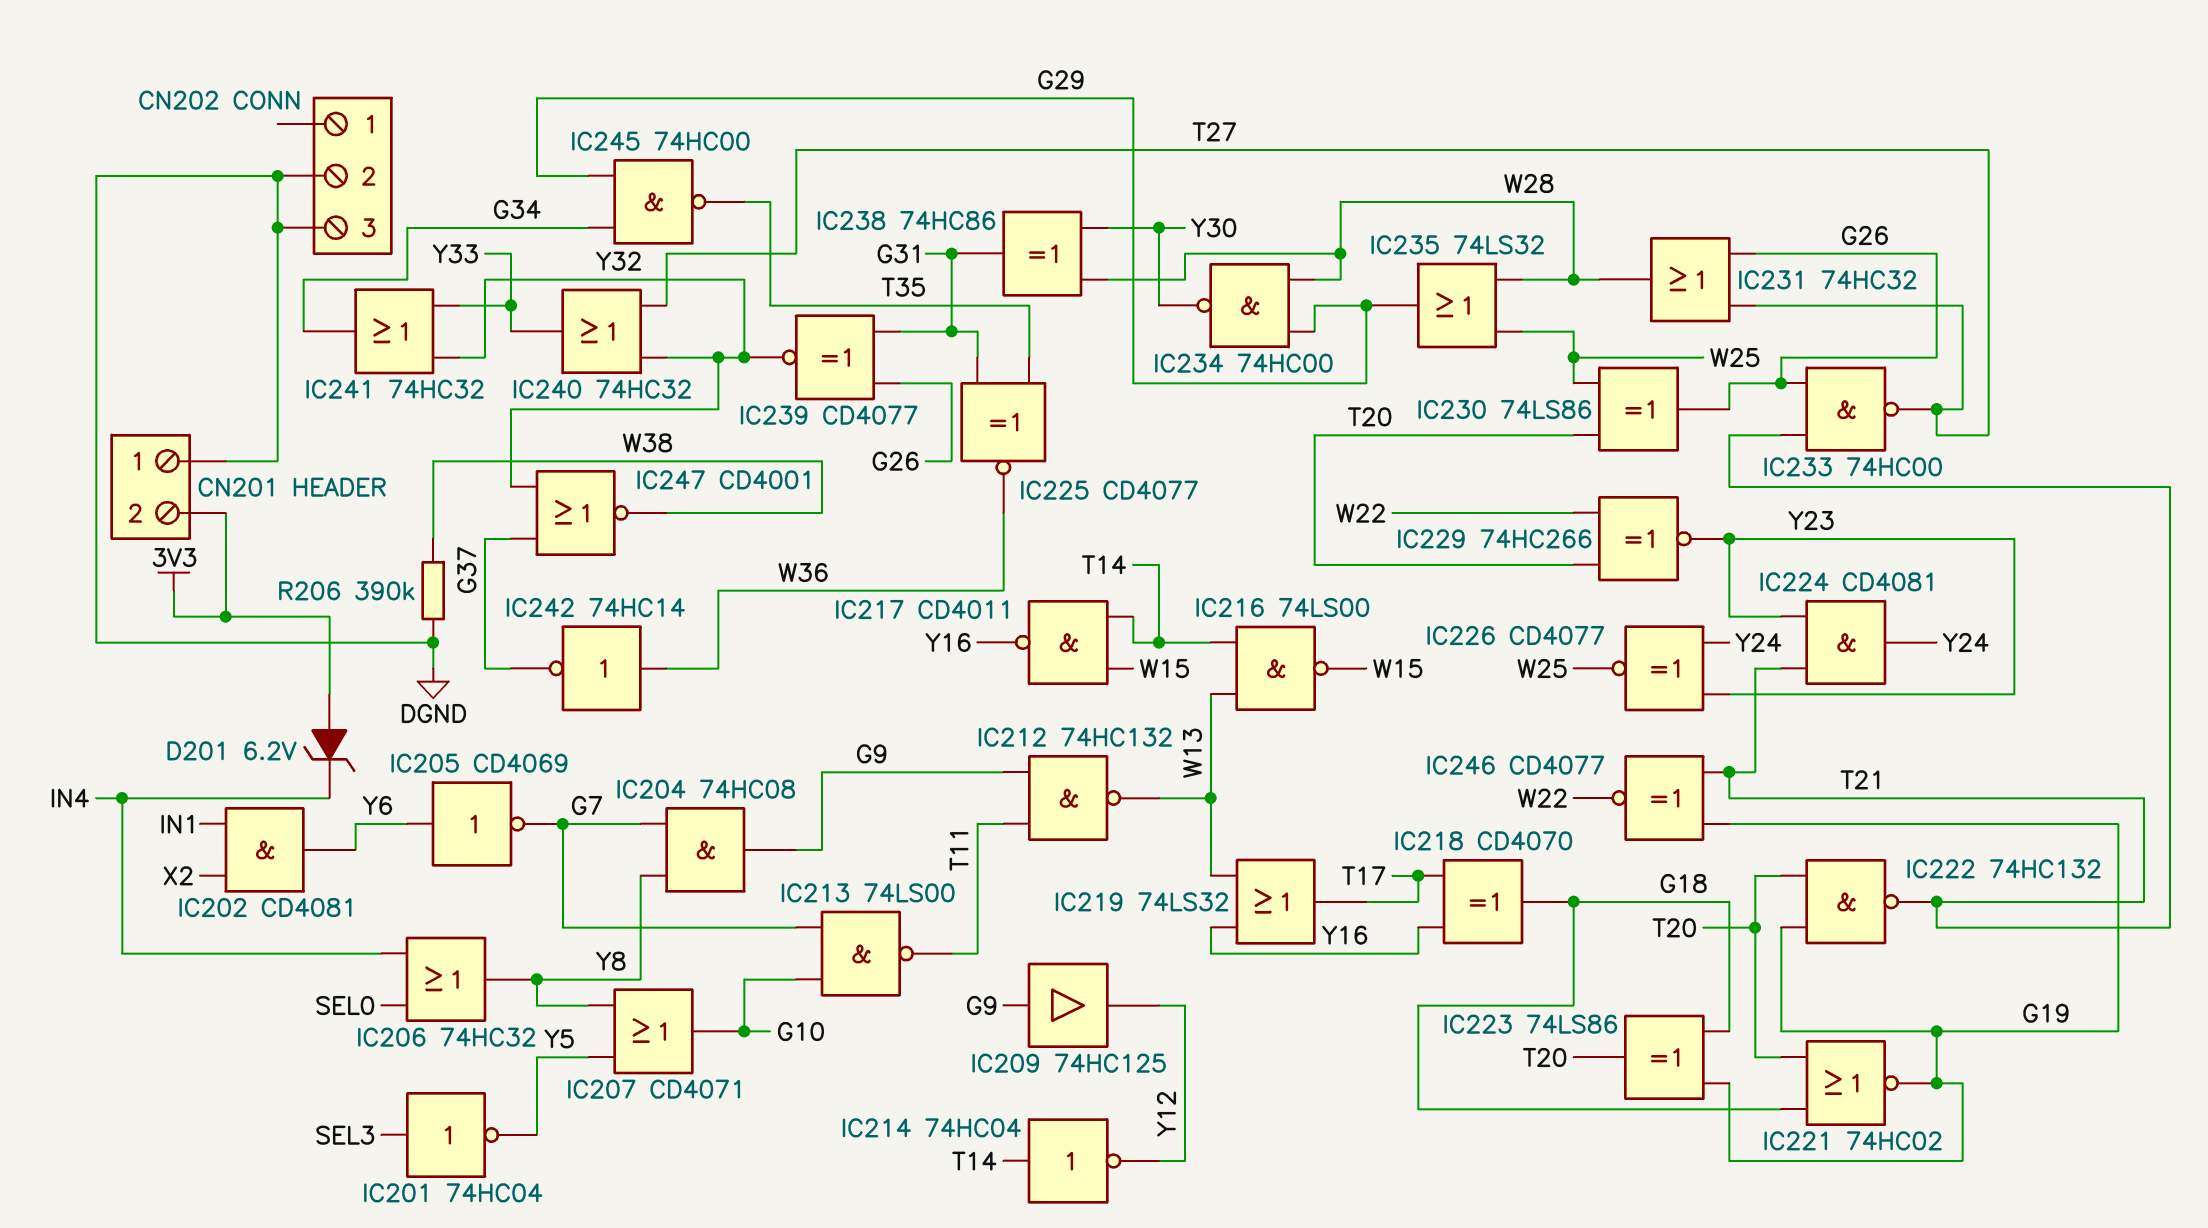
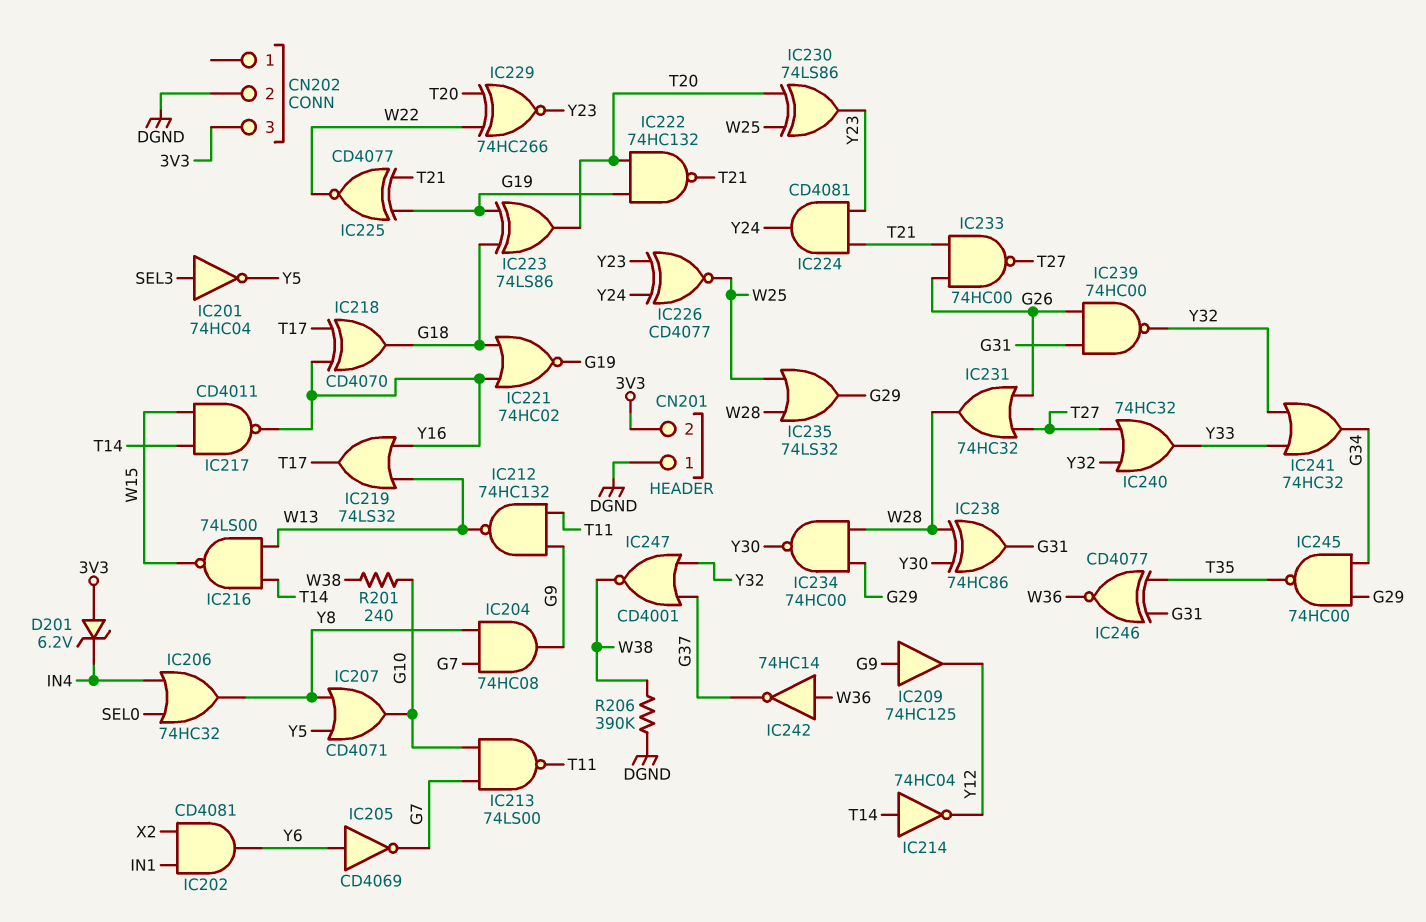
CN202 pin 3: DGND -> 3V3
IC221: NOR 74HC02 (in G18, in T20, out G19) -> NOR 74HC02 (in G18, in Y16, out G19)
IC225: XNOR CD4077 (in G31, in T35, out W36) -> XNOR CD4077 (in G19, in T21, out W22)
IC230: XOR 74LS86 (in T20, in W25, out G26) -> XOR 74LS86 (in T20, in W25, out Y23)
IC239: XNOR CD4077 (in G26, in G31, out Y32) -> NAND 74HC00 (in G26, in G31, out Y32)
IC246: XNOR CD4077 (in G19, in T21, out W22) -> XNOR CD4077 (in G31, in T35, out W36)
R201: none -> 240 (G10, W38)

